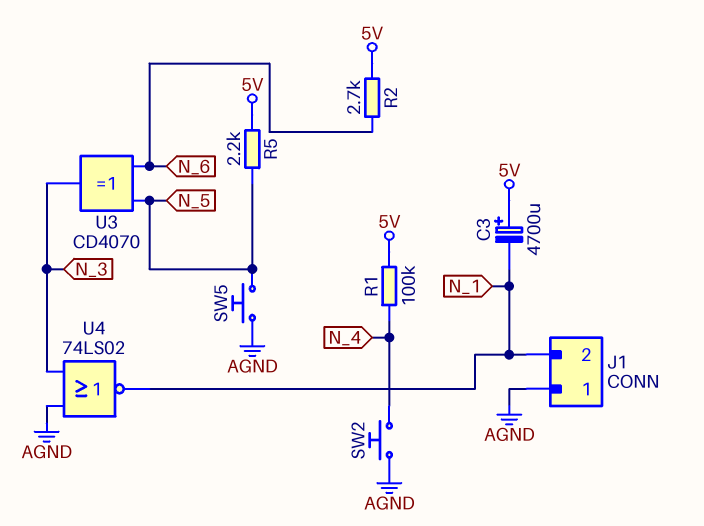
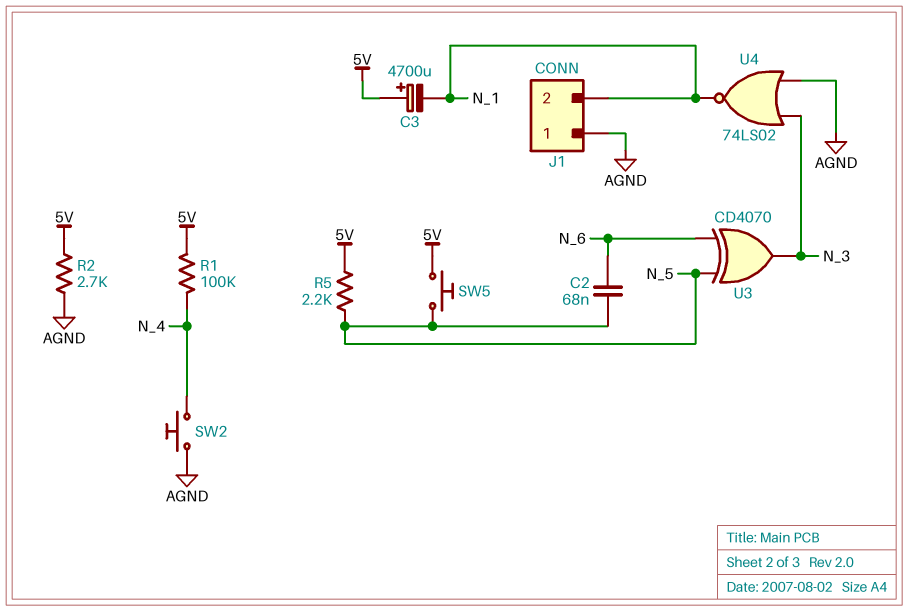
C2: none -> 68nF (N_5, N_6)
R2: 2.7k (5V, N_6) -> 2.7k (5V, AGND)
SW5: button (AGND, N_5) -> button (5V, N_5)

